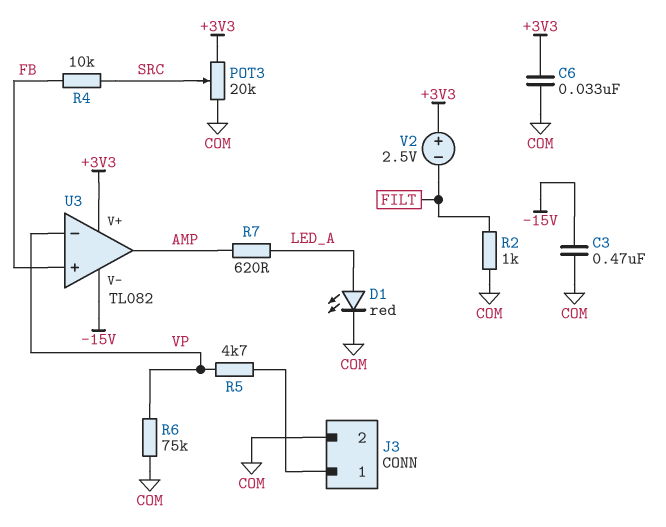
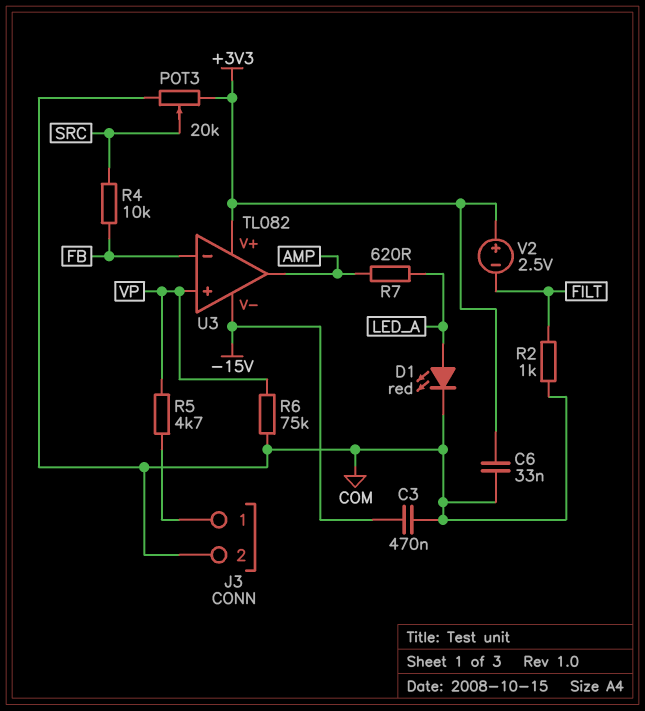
U3 pin in+: FB -> VP
U3 pin in-: VP -> FB

